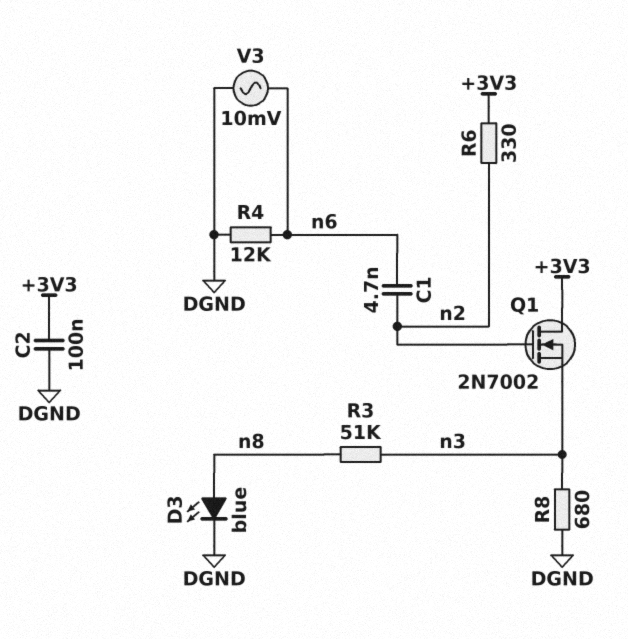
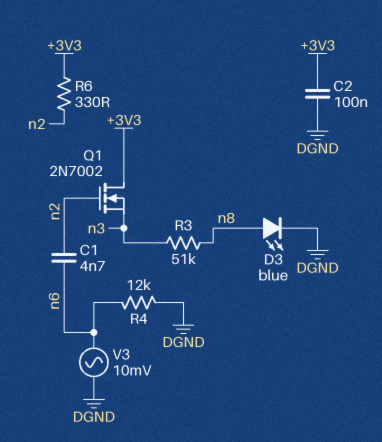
R8: 680 (DGND, n3) -> none

